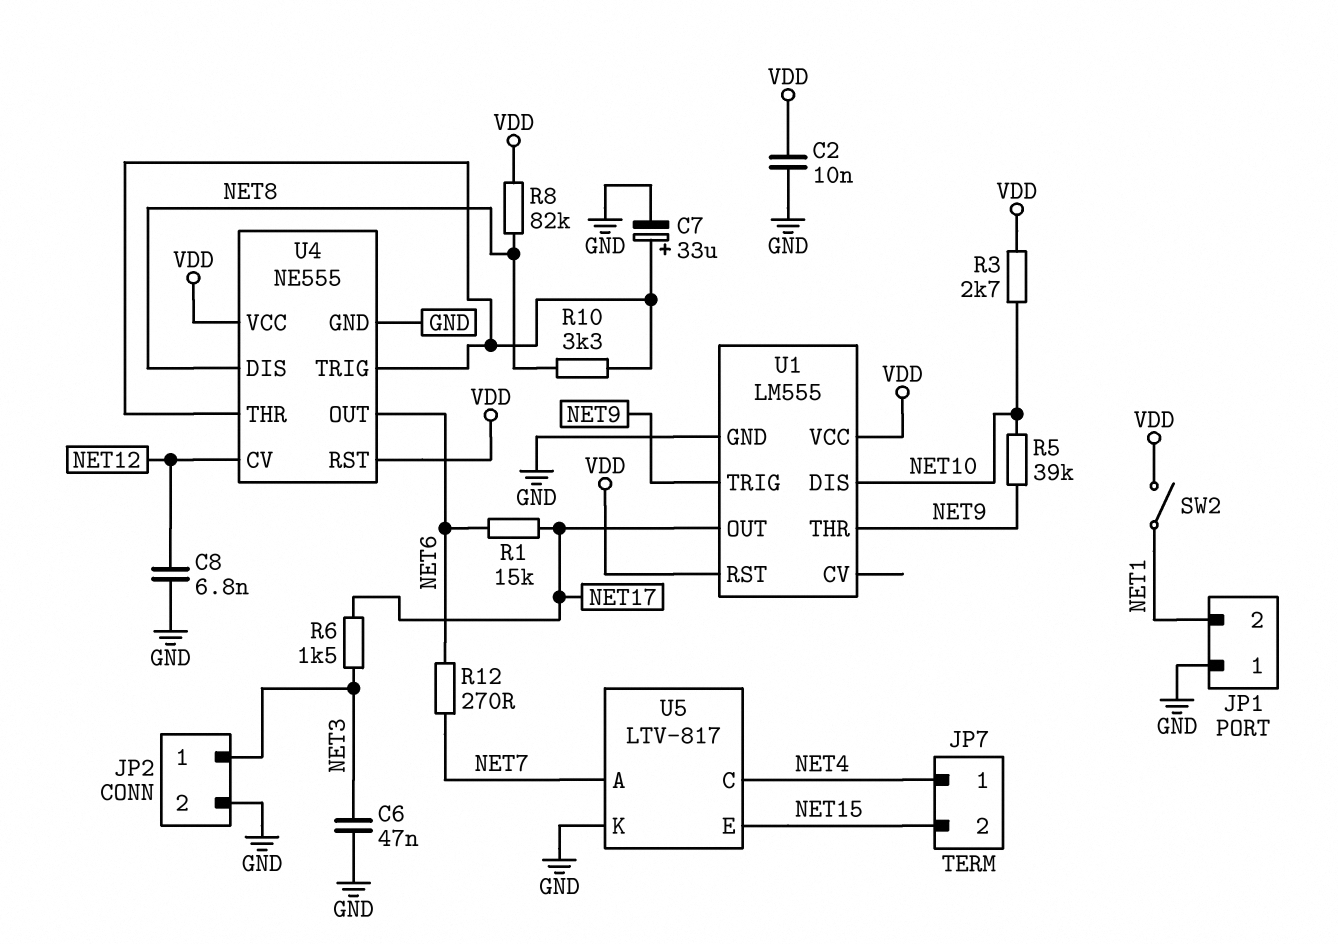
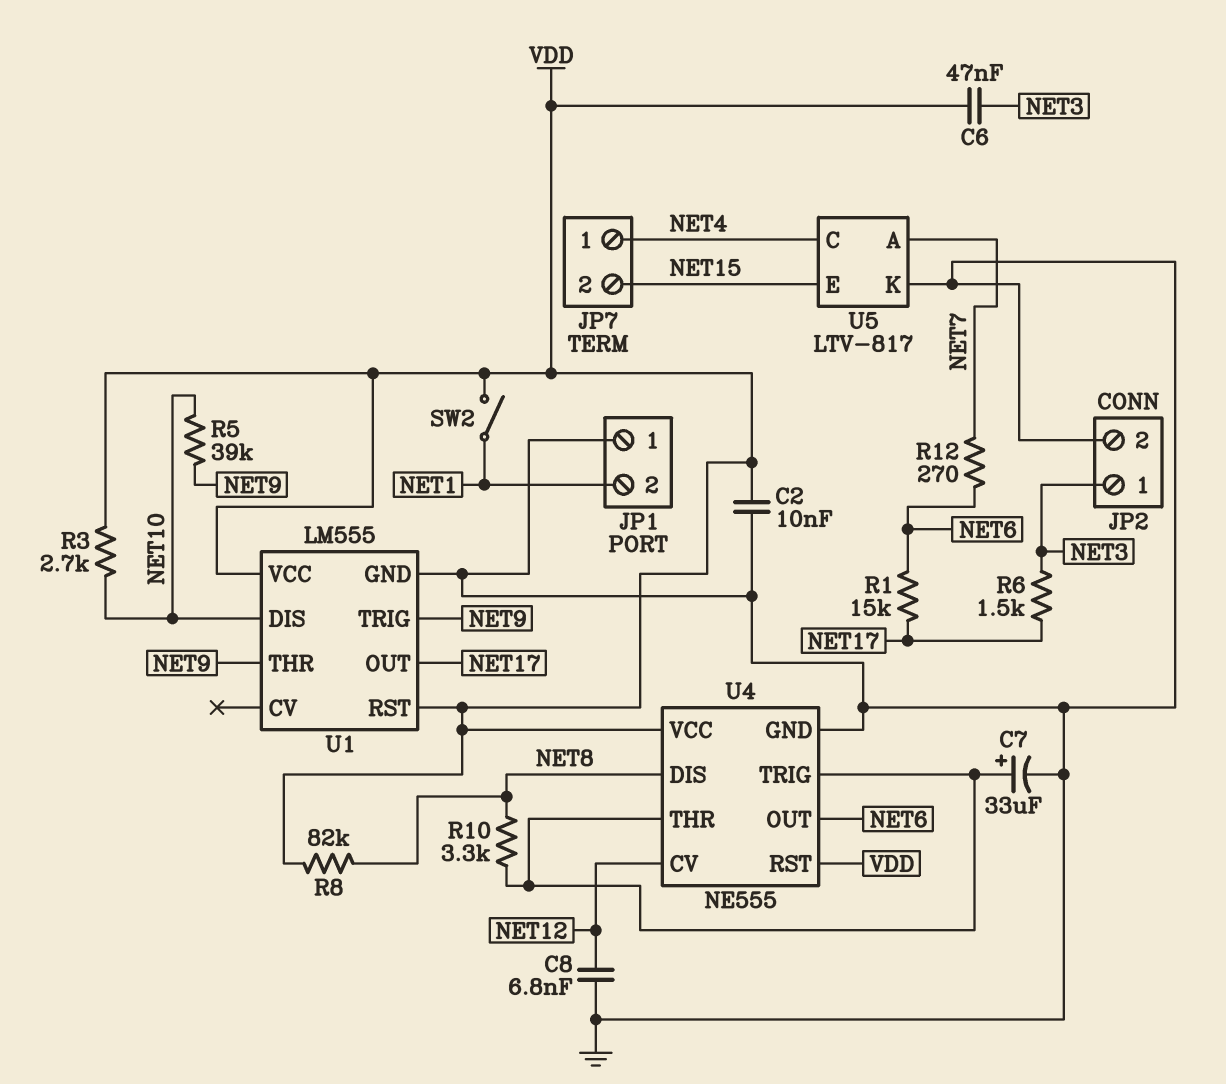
C6: 47nF (GND, NET3) -> 47nF (NET3, VDD)

